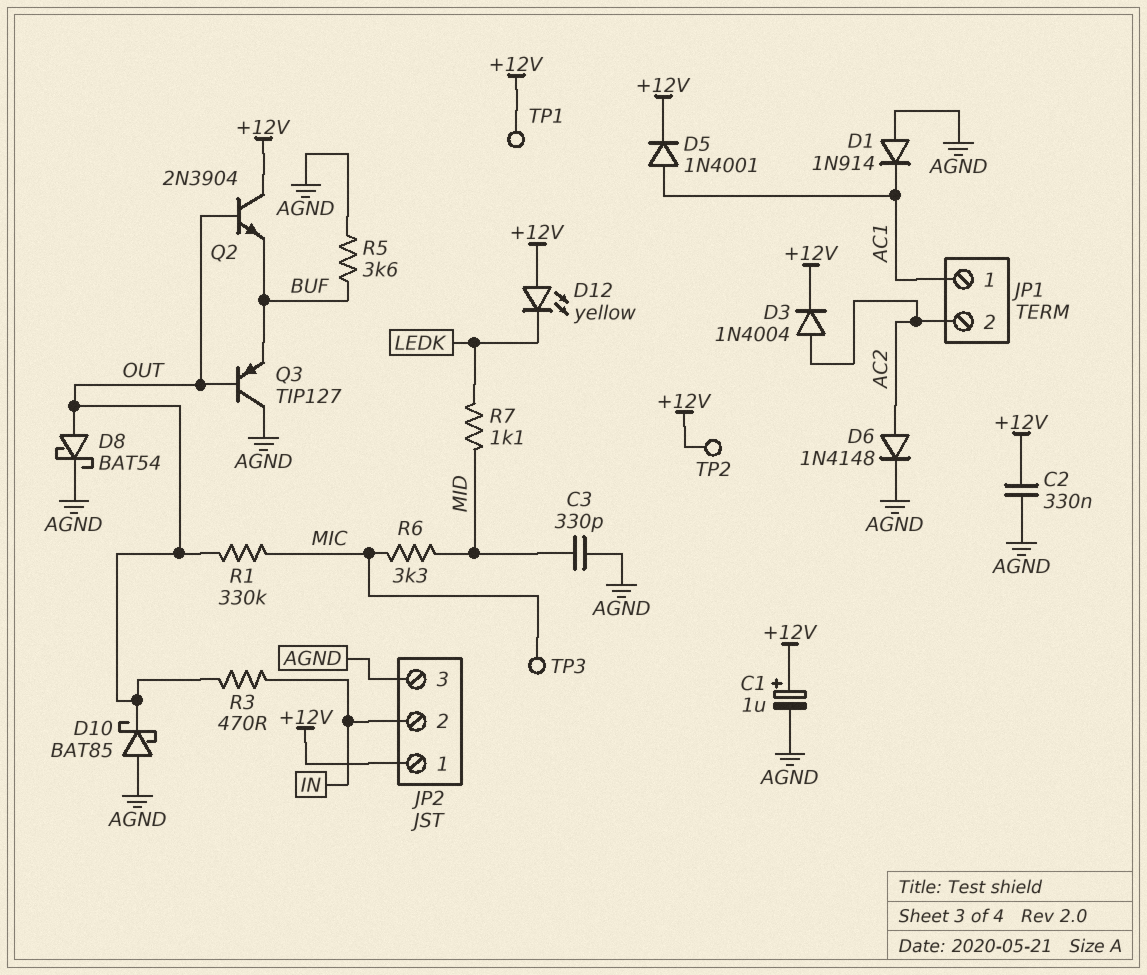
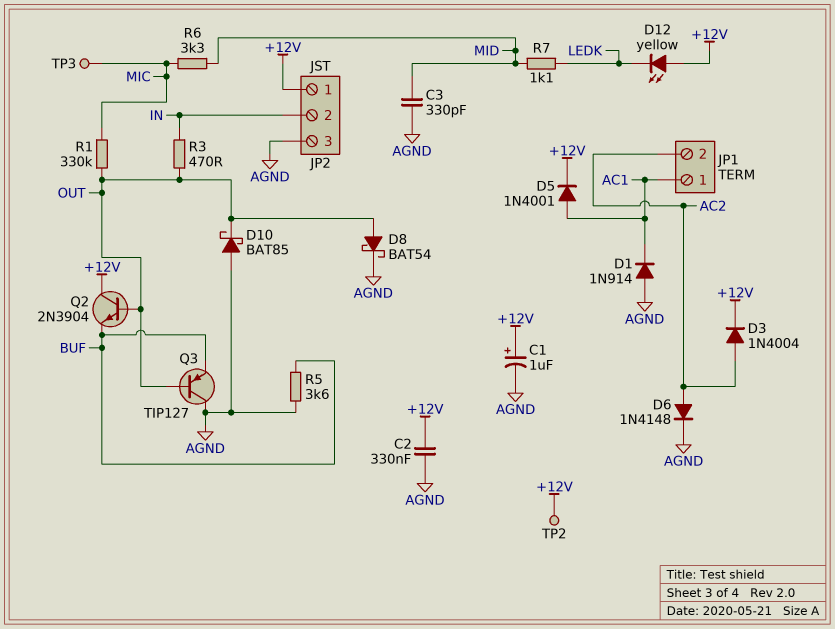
TP1: test point (+12V) -> none

